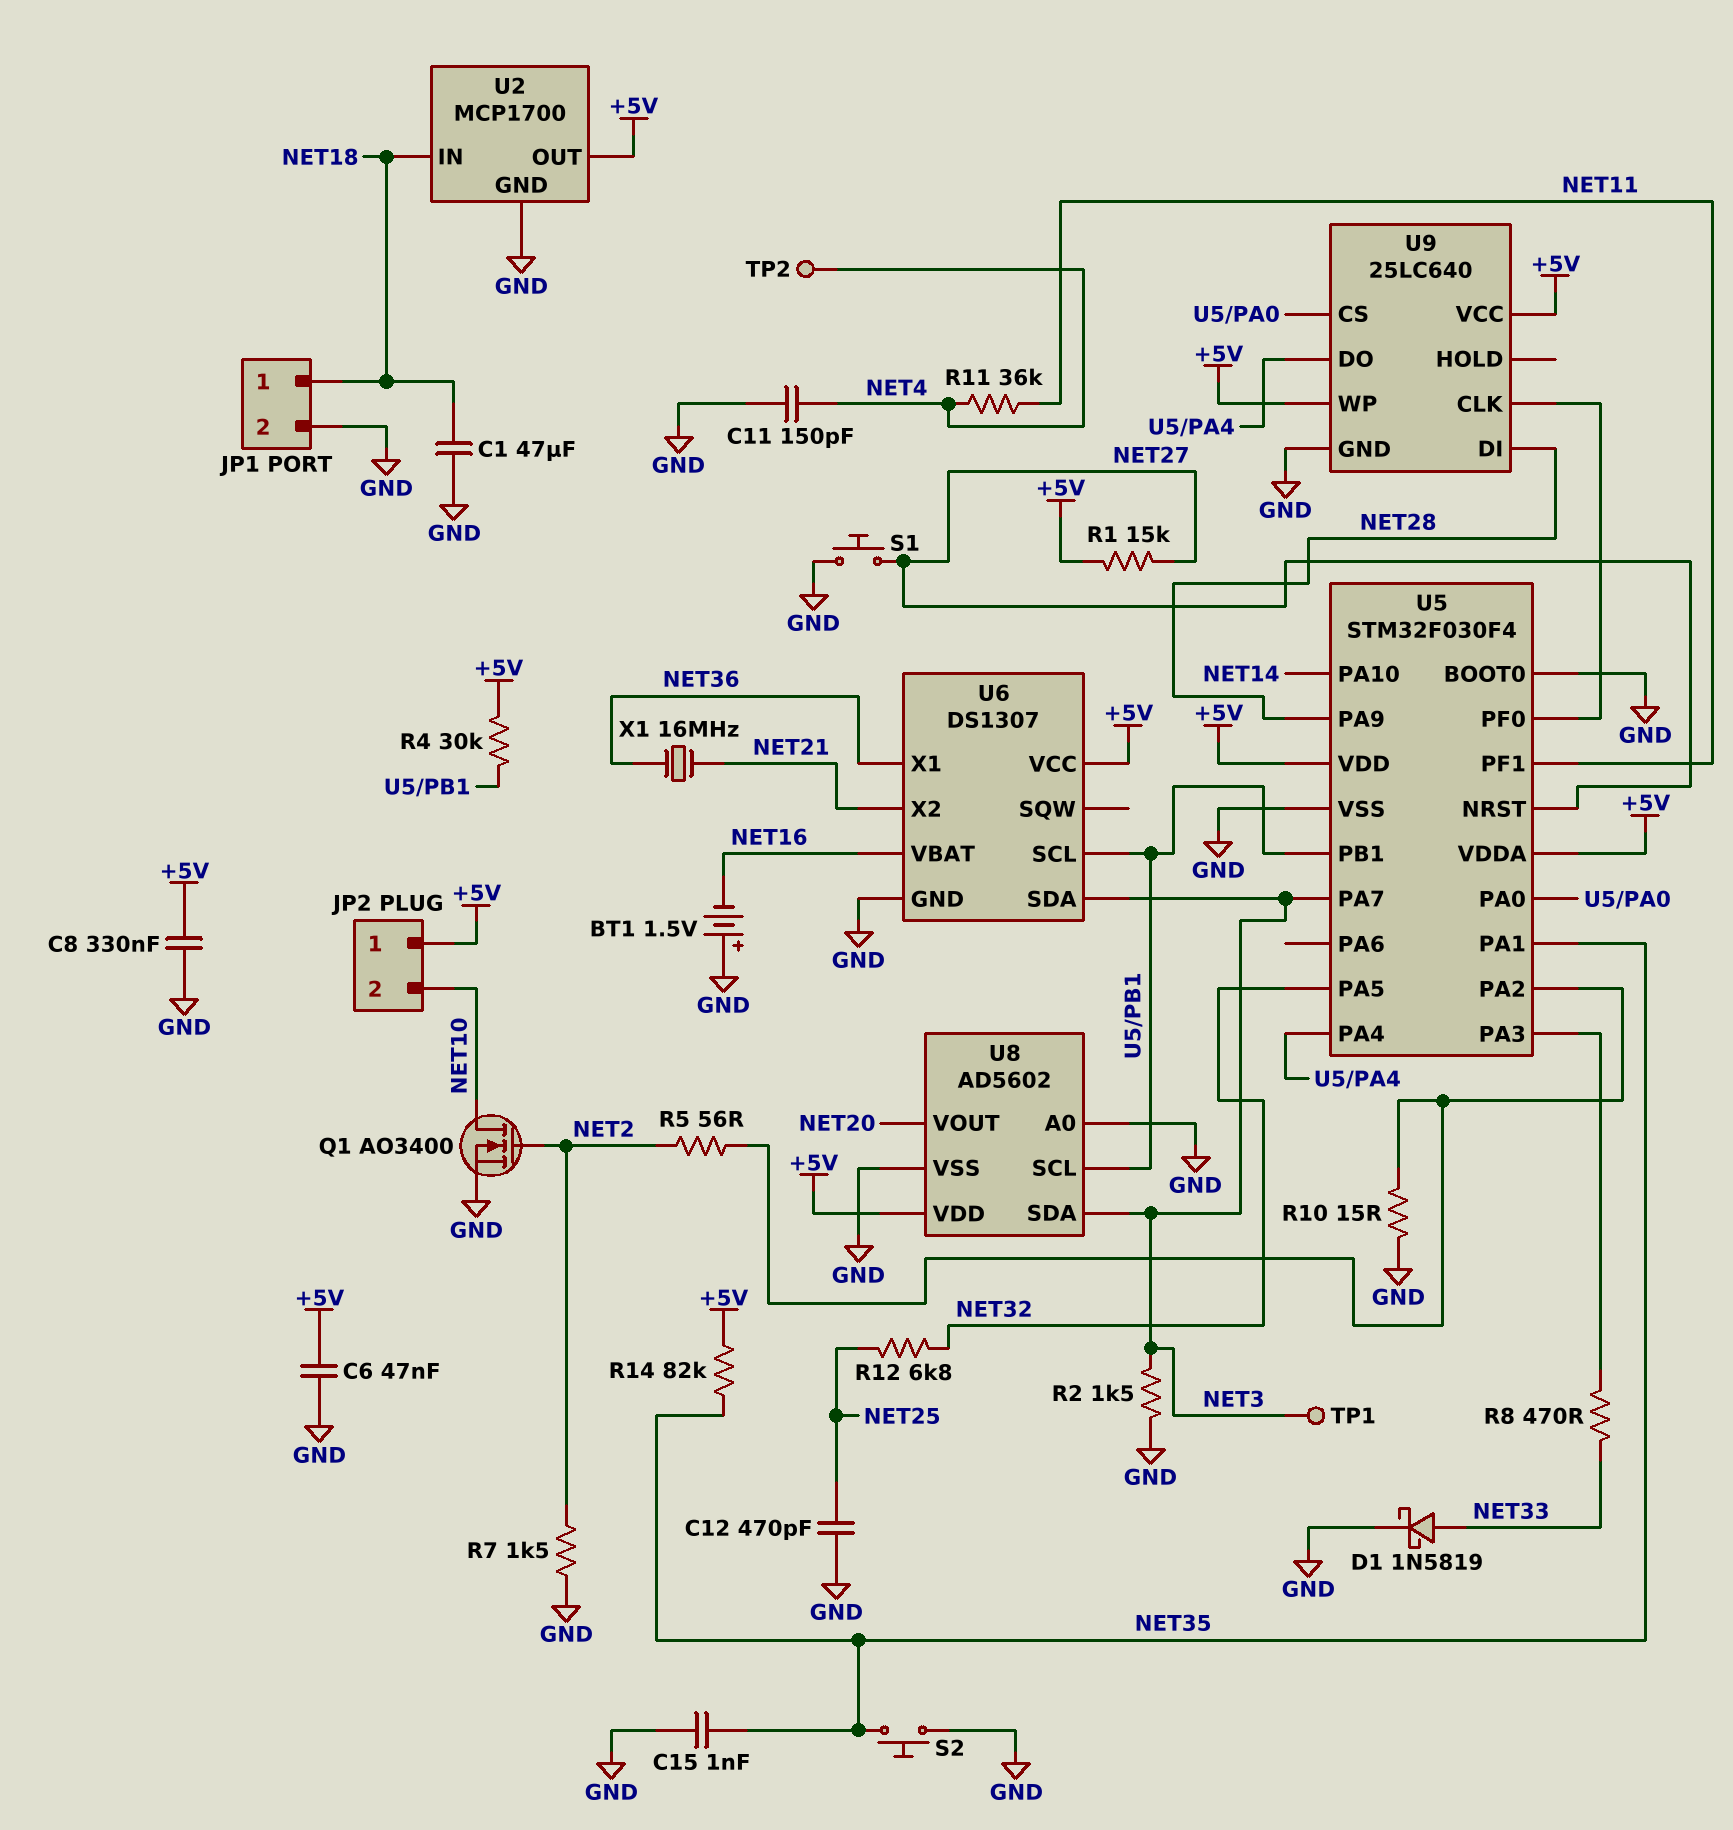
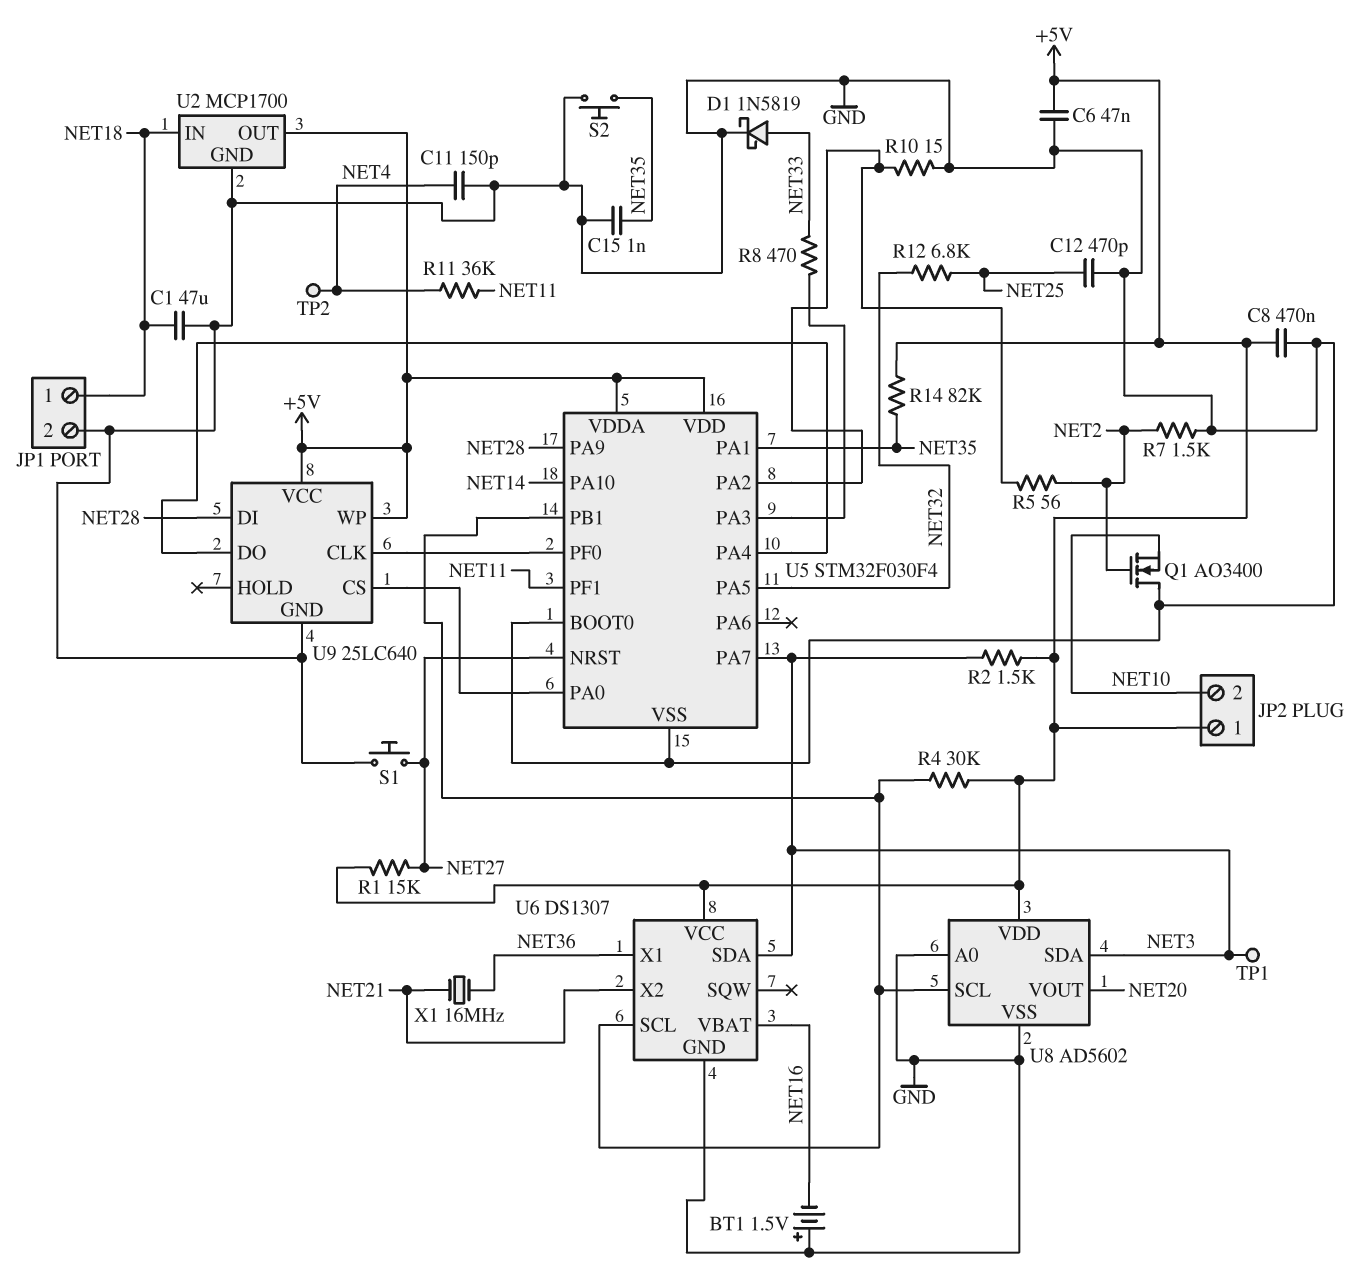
C8: 330nF (+5V, GND) -> 470nF (+5V, GND)
Q1: NMOS AO3400 (G NET2, D NET10, S GND) -> NMOS AO3400 (G NET2, D GND, S NET10)
R2: 1.5k (GND, NET3) -> 1.5k (+5V, NET3)

